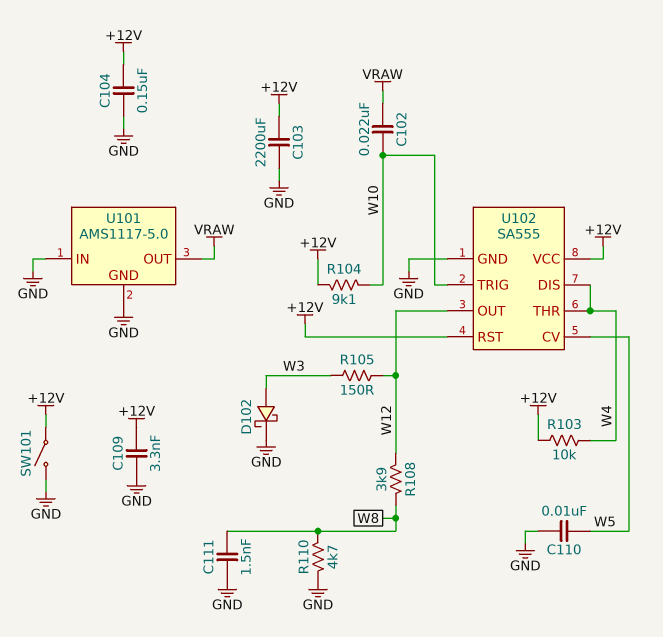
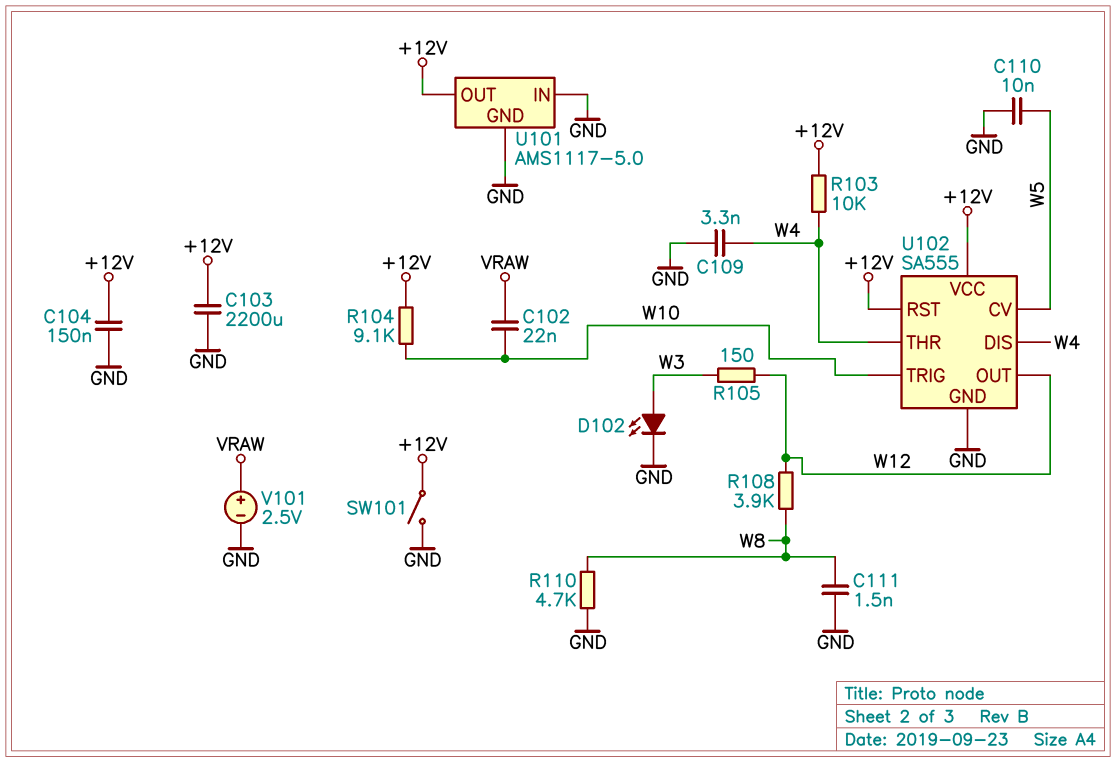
C109: 3.3nF (+12V, GND) -> 3.3nF (GND, W4)
D102: schottky (A W3, K GND) -> LED (A W3, K GND)
U101 pin OUT: VRAW -> +12V
V101: none -> 2.5V (plus VRAW, minus GND)

